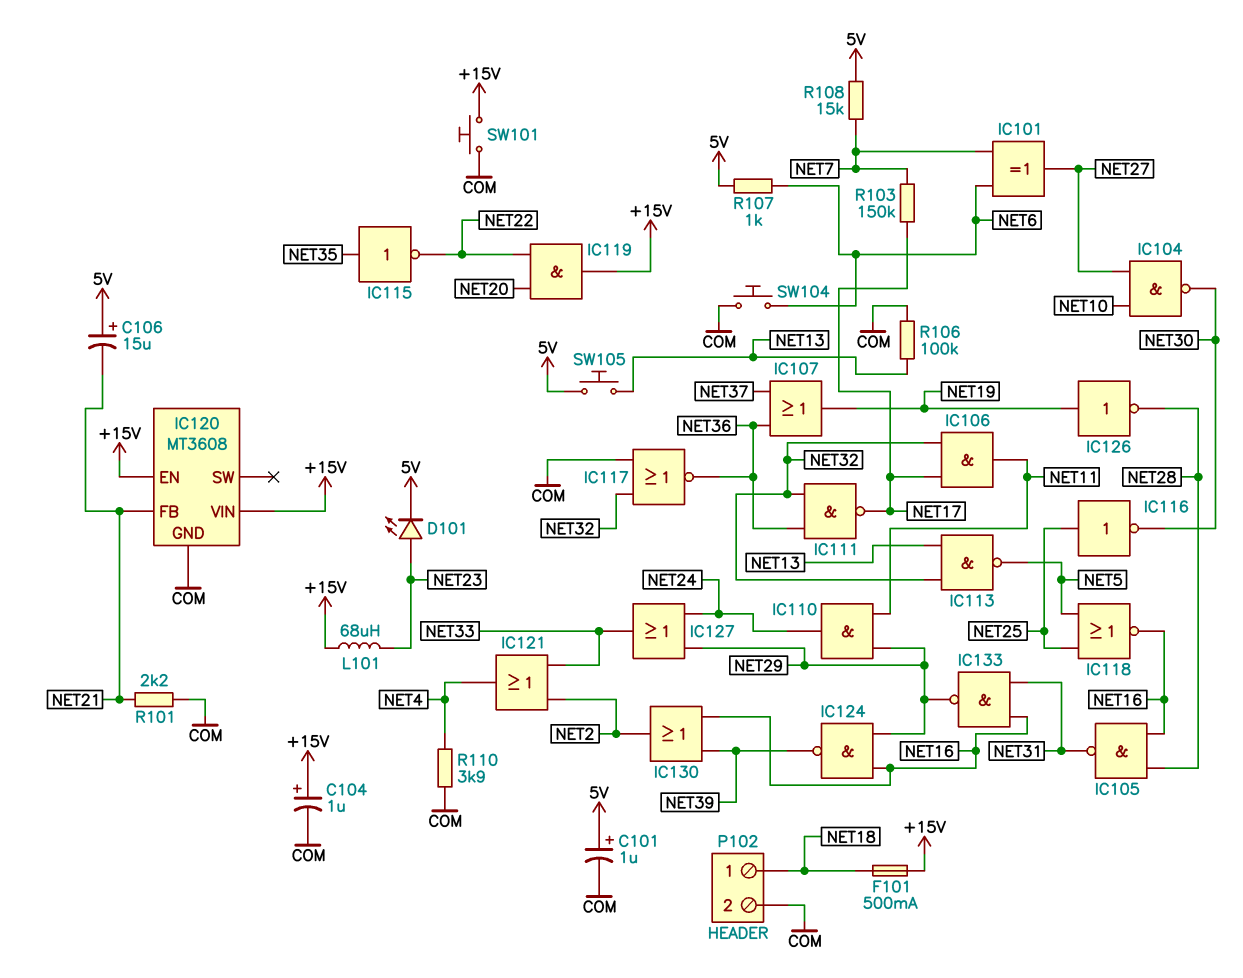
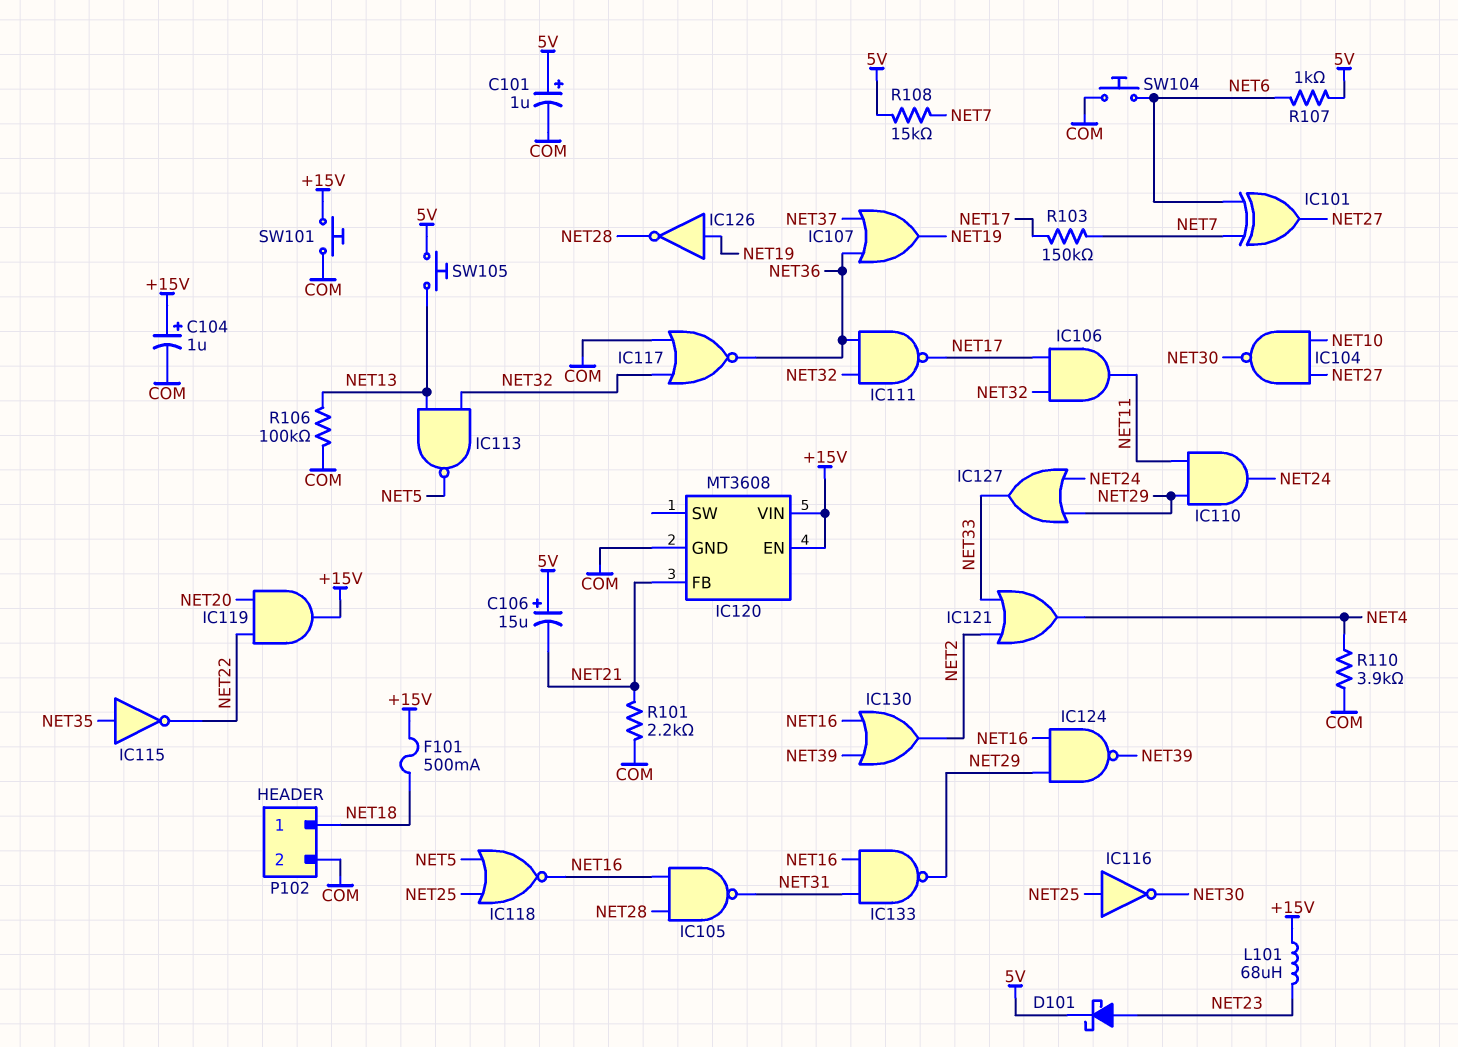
D101: LED (A NET23, K 5V) -> schottky (A NET23, K 5V)

